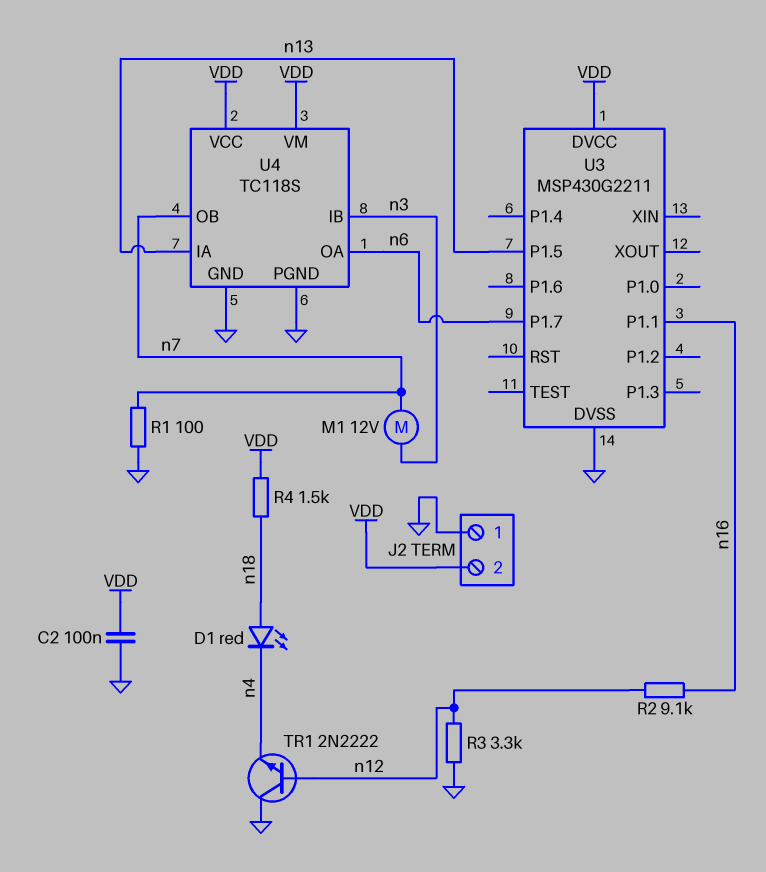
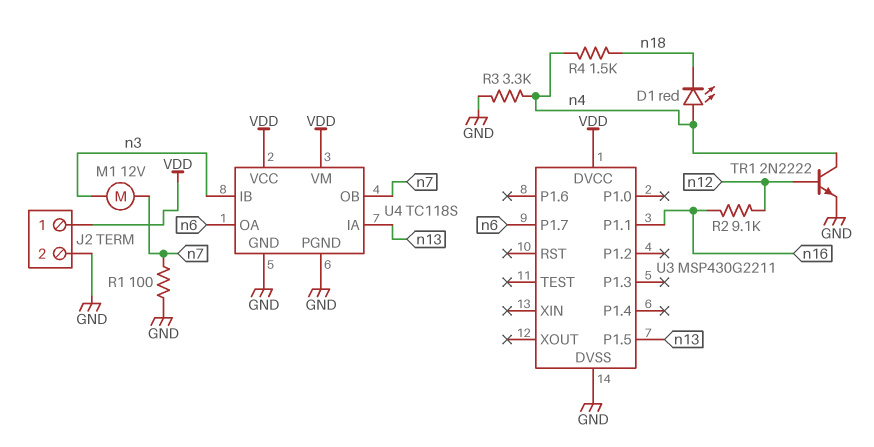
C2: 100nF (GND, VDD) -> none
D1: LED red (A n18, K n4) -> LED red (A n4, K n18)
J2 pin 1: GND -> VDD
J2 pin 2: VDD -> GND
R3: 3.3k (GND, n12) -> 3.3k (GND, n4)
R4: 1.5k (VDD, n18) -> 1.5k (n4, n18)
TR1: NPN 2N2222 (B n12, C GND, E n4) -> NPN 2N2222 (B n12, C n4, E GND)

